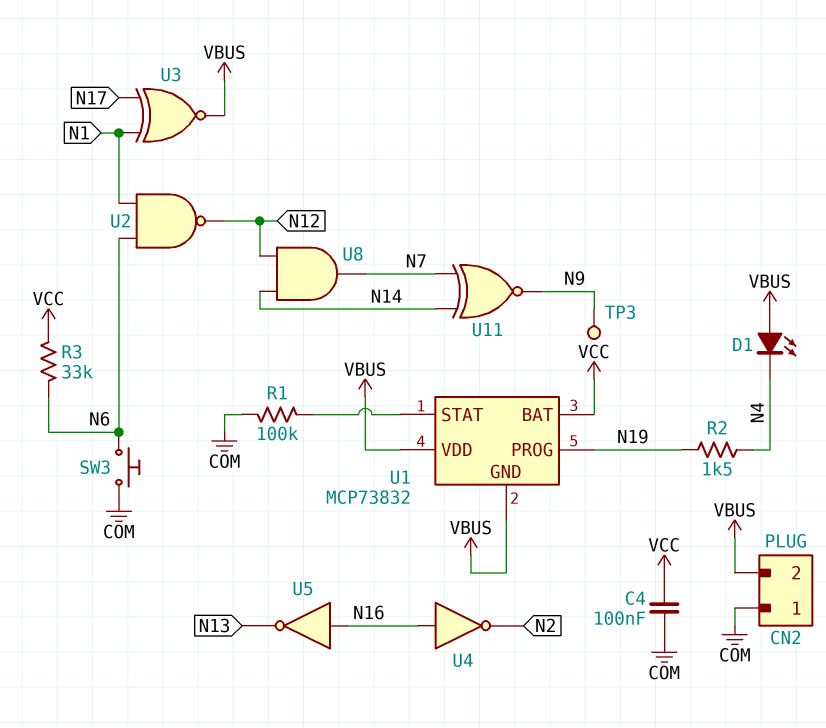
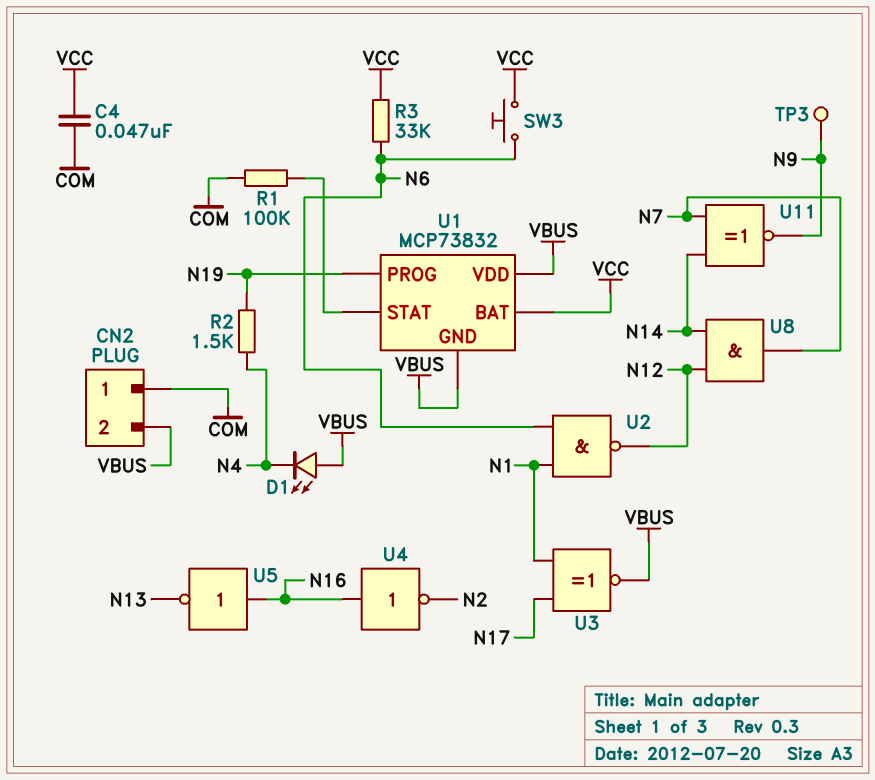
C4: 100nF (COM, VCC) -> 47nF (COM, VCC)
SW3: button (COM, N6) -> button (N6, VCC)

